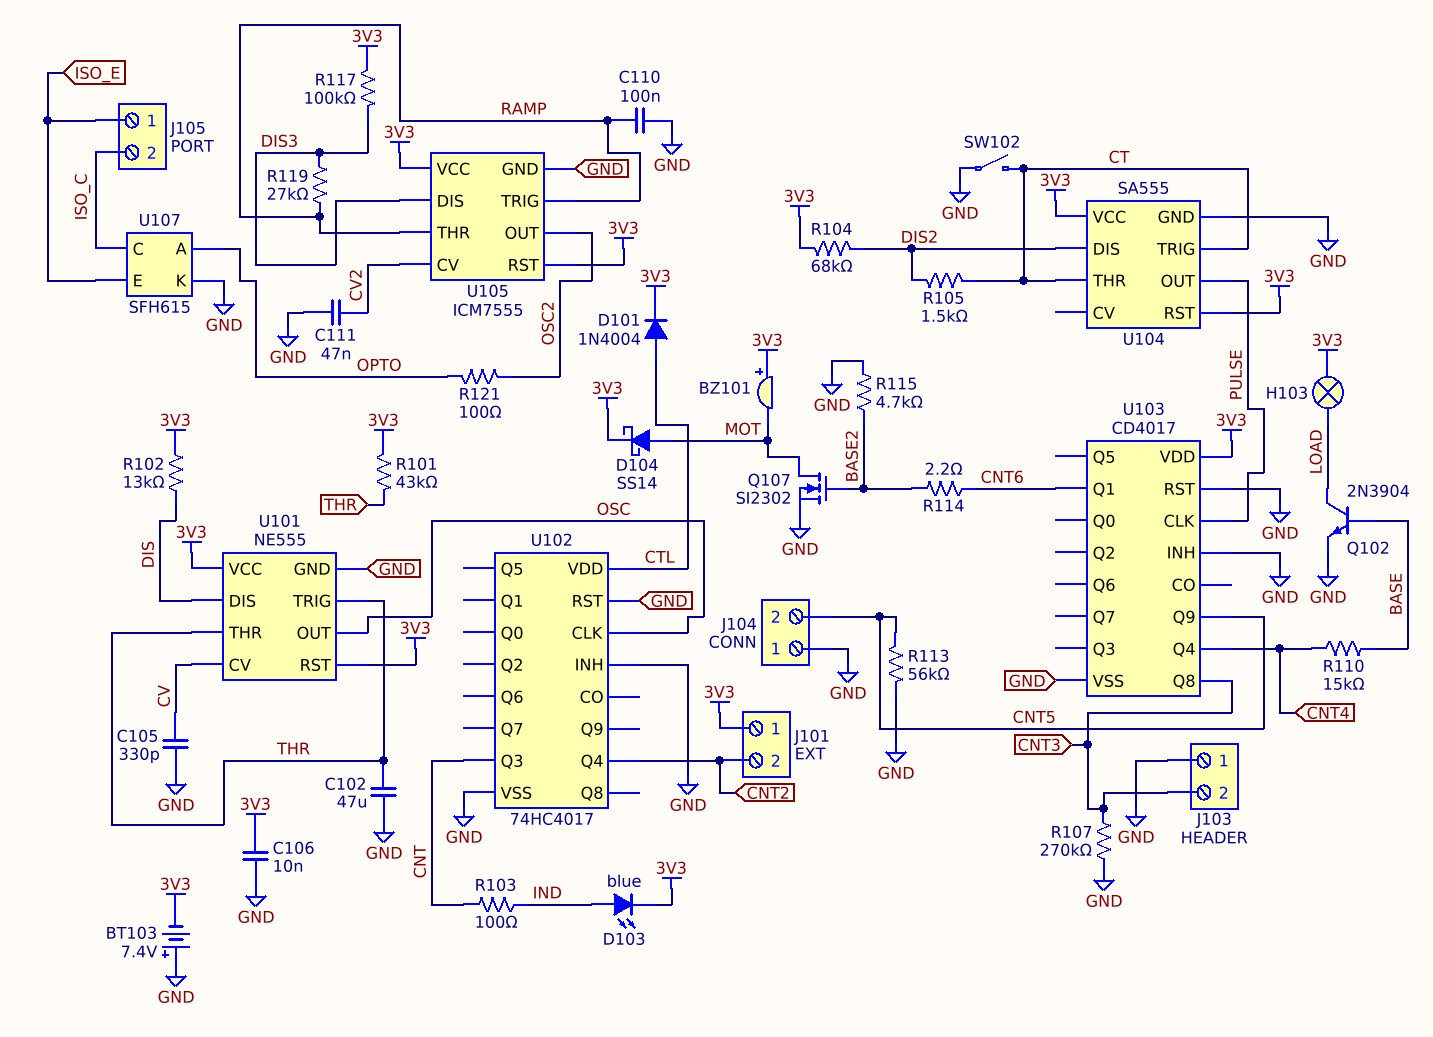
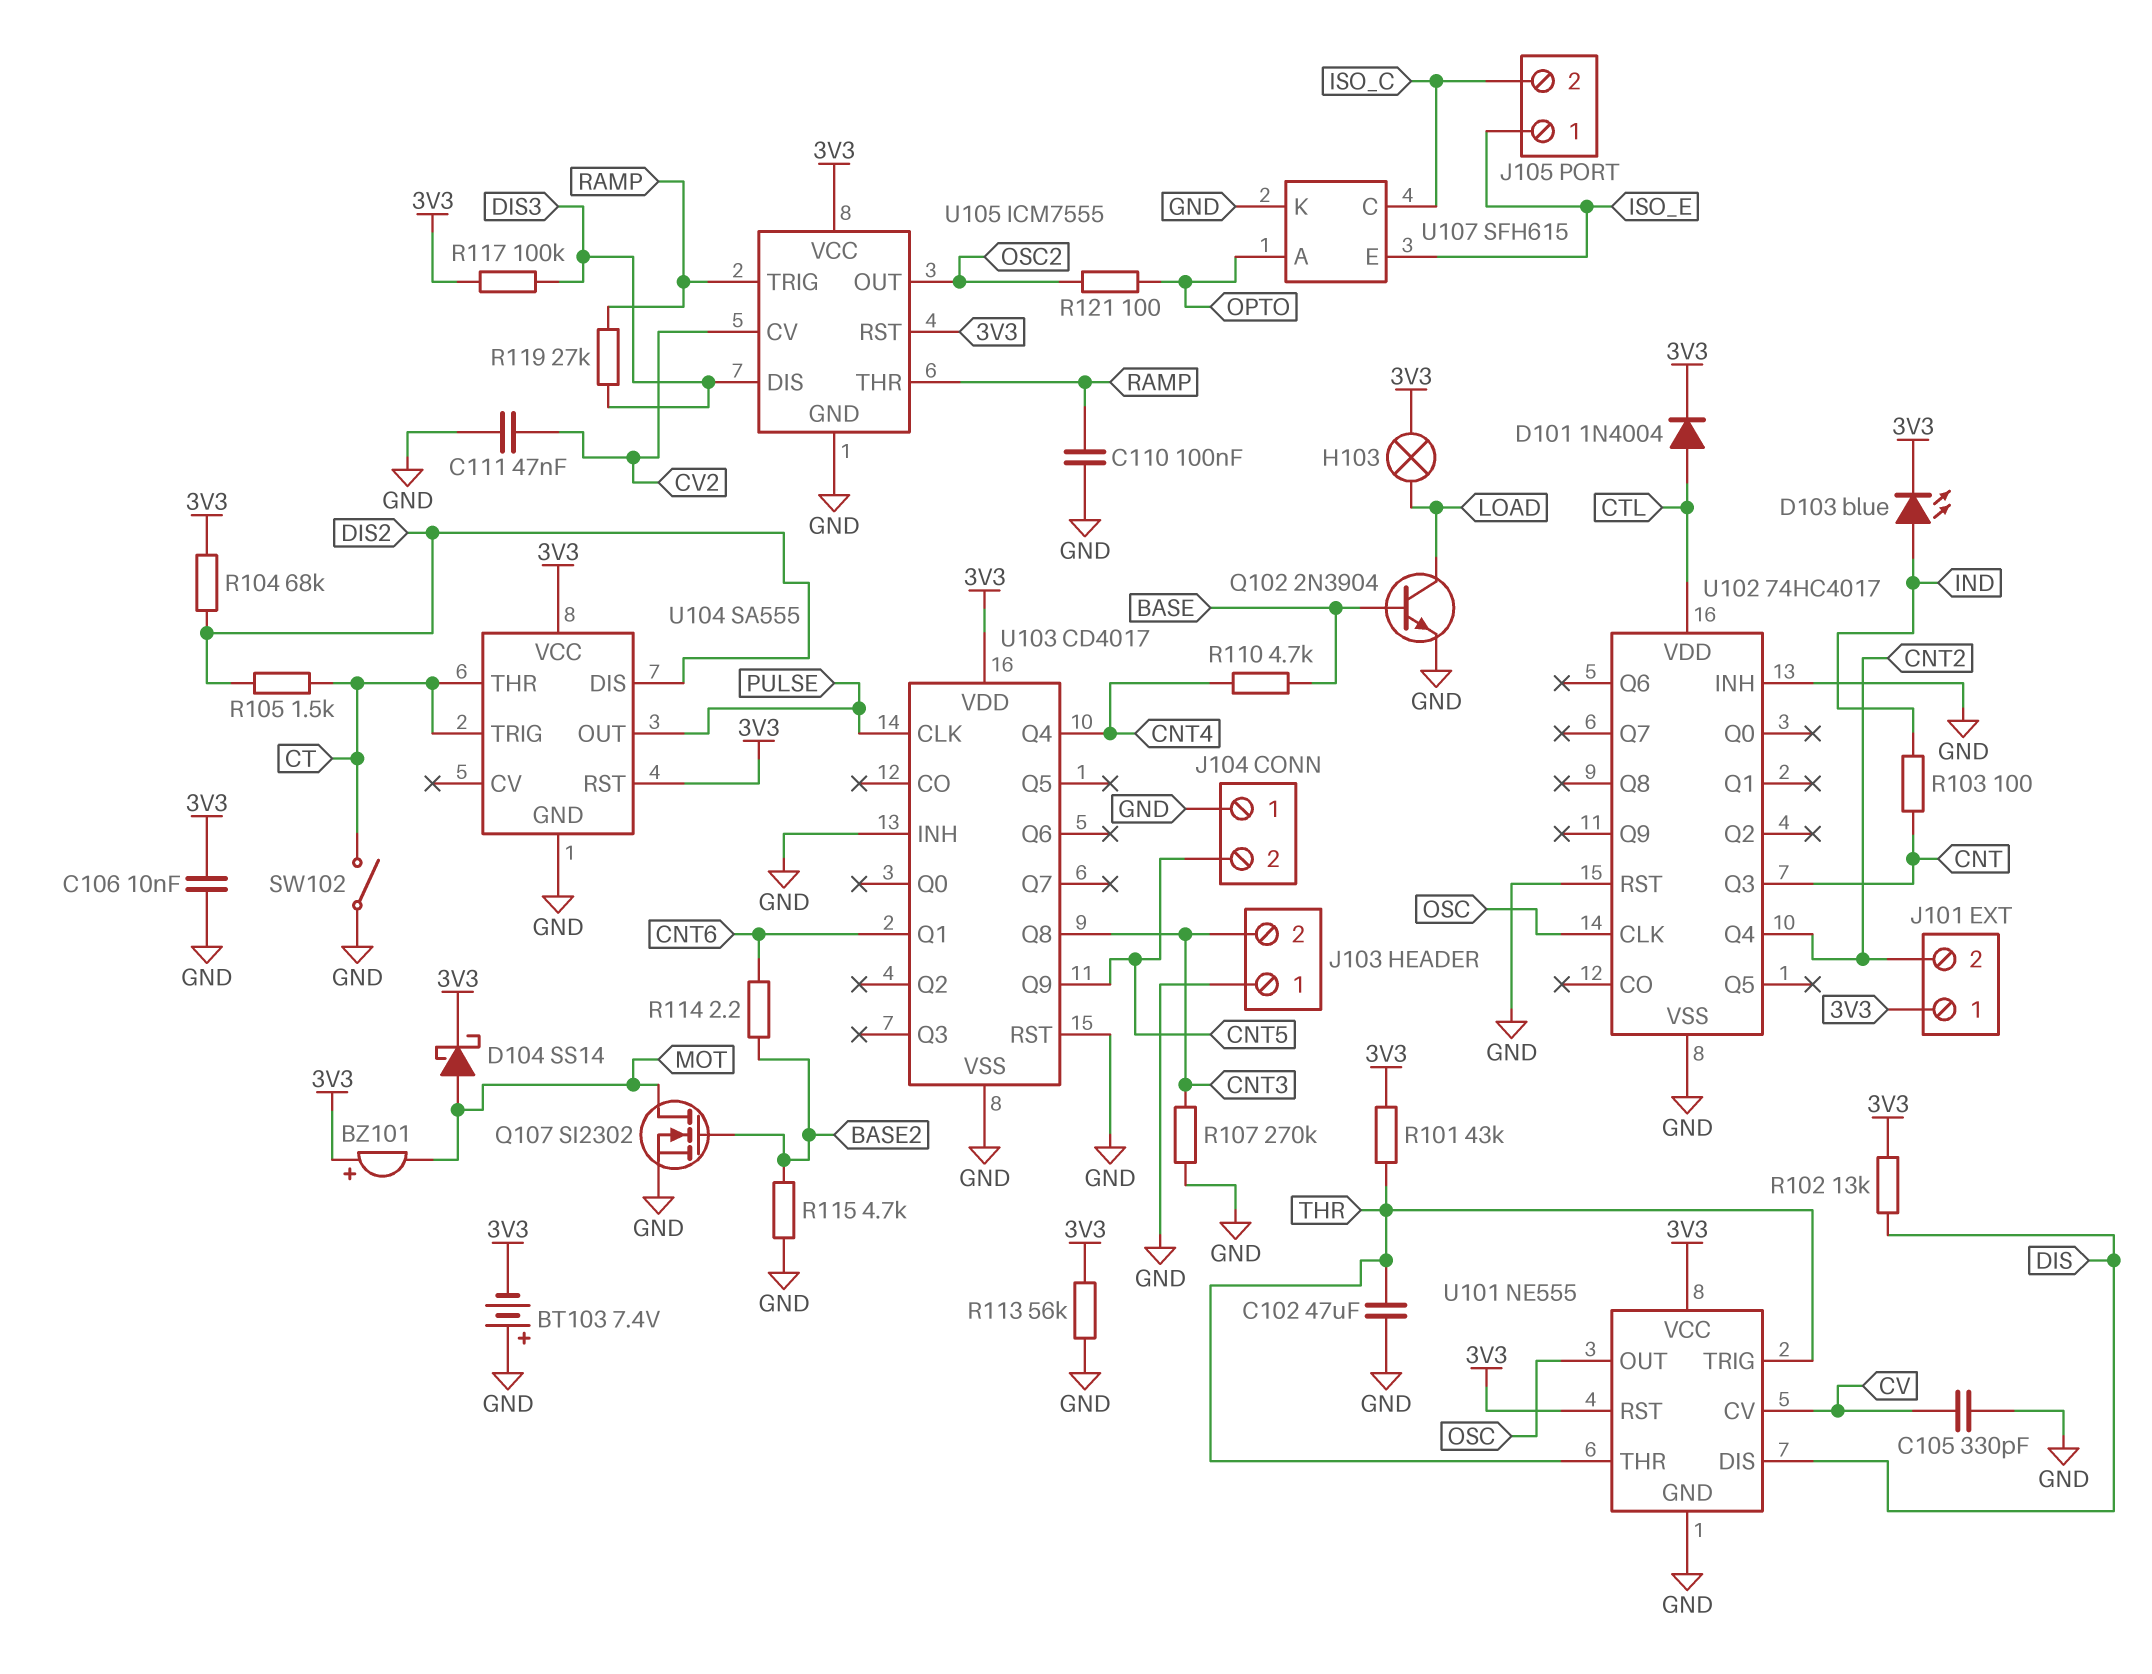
R110: 15k (BASE, CNT4) -> 4.7k (BASE, CNT4)
R113: 56k (CNT5, GND) -> 56k (3V3, GND)

